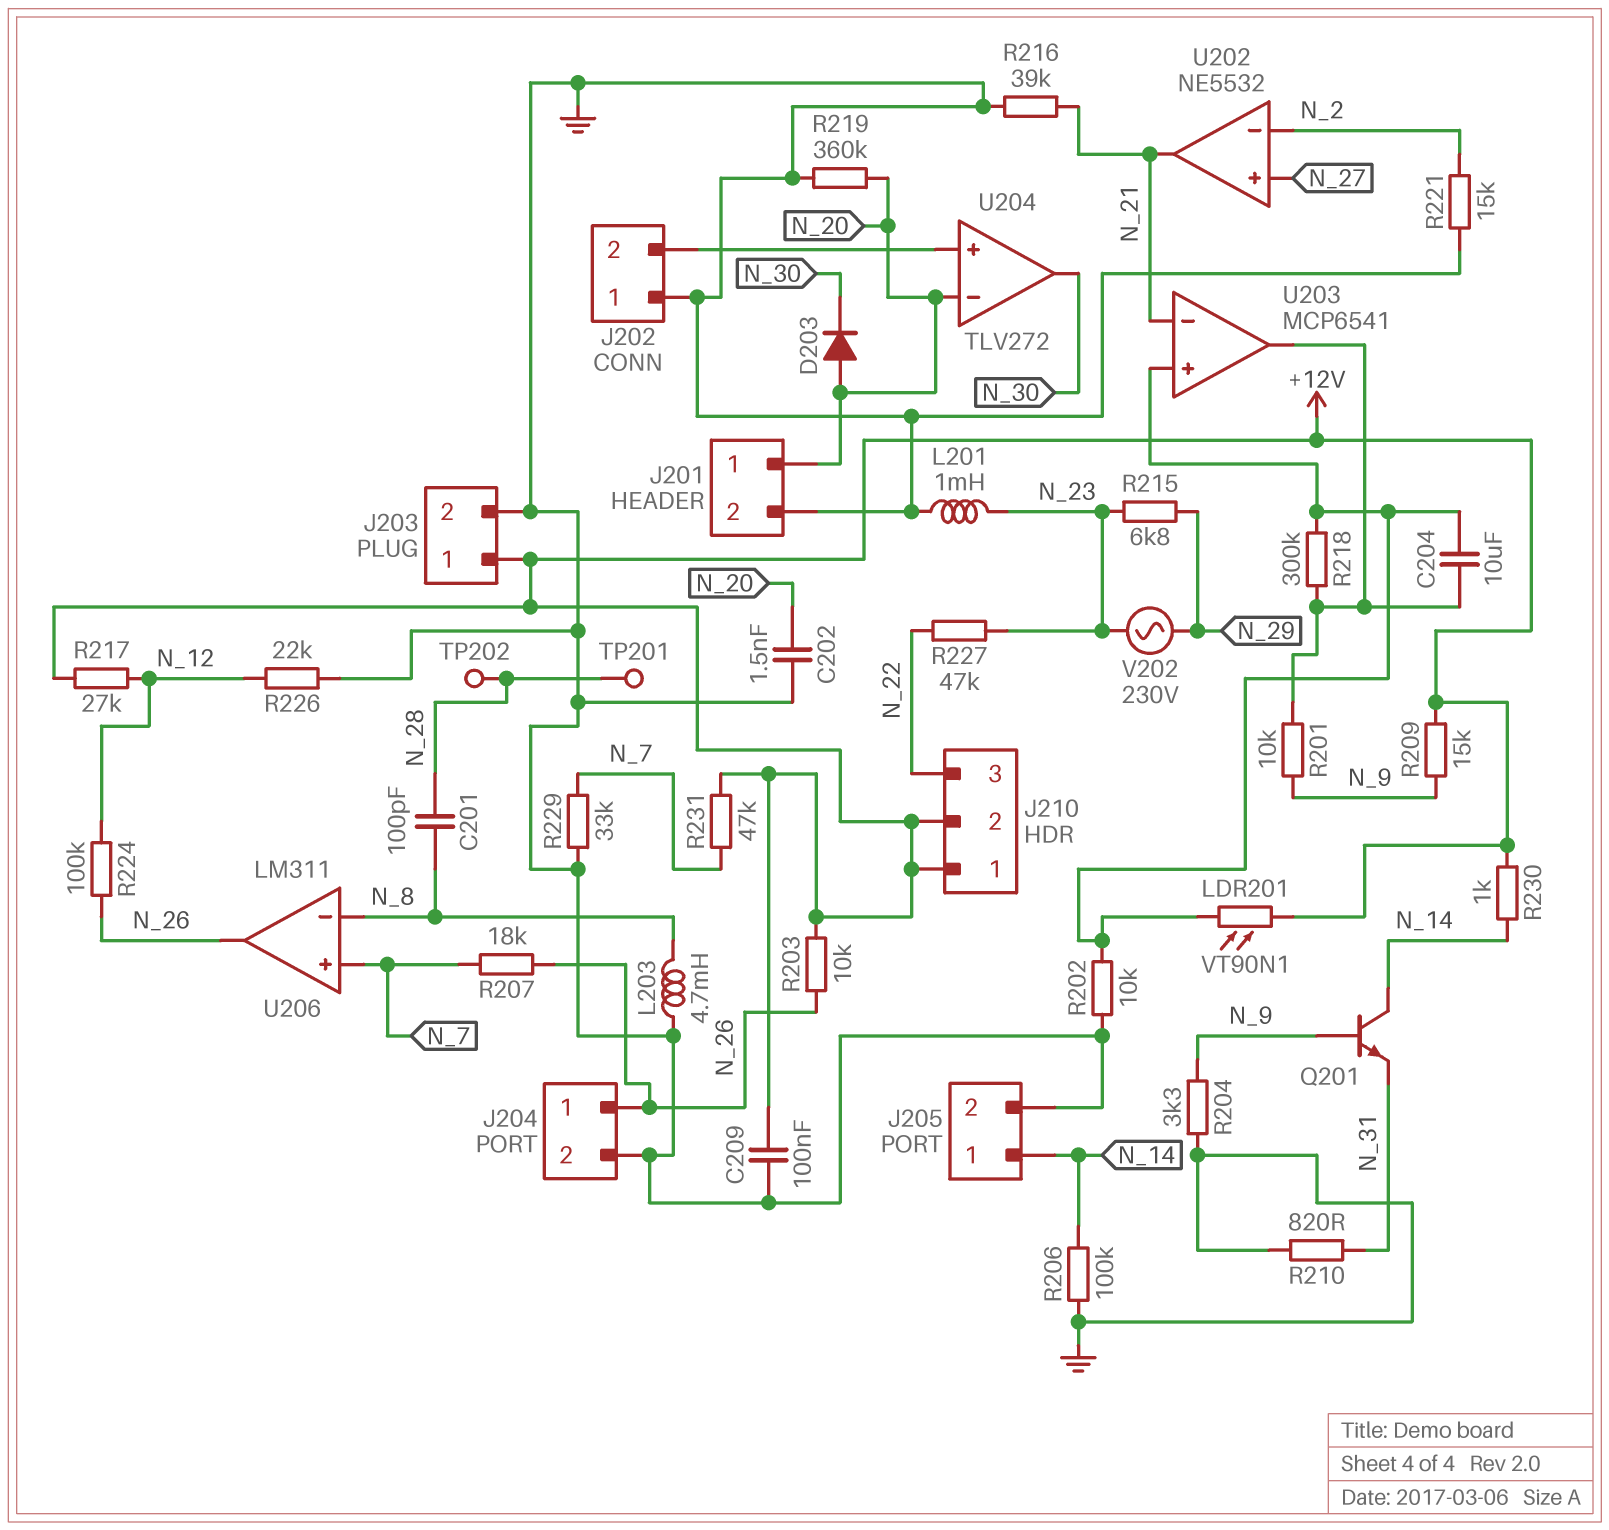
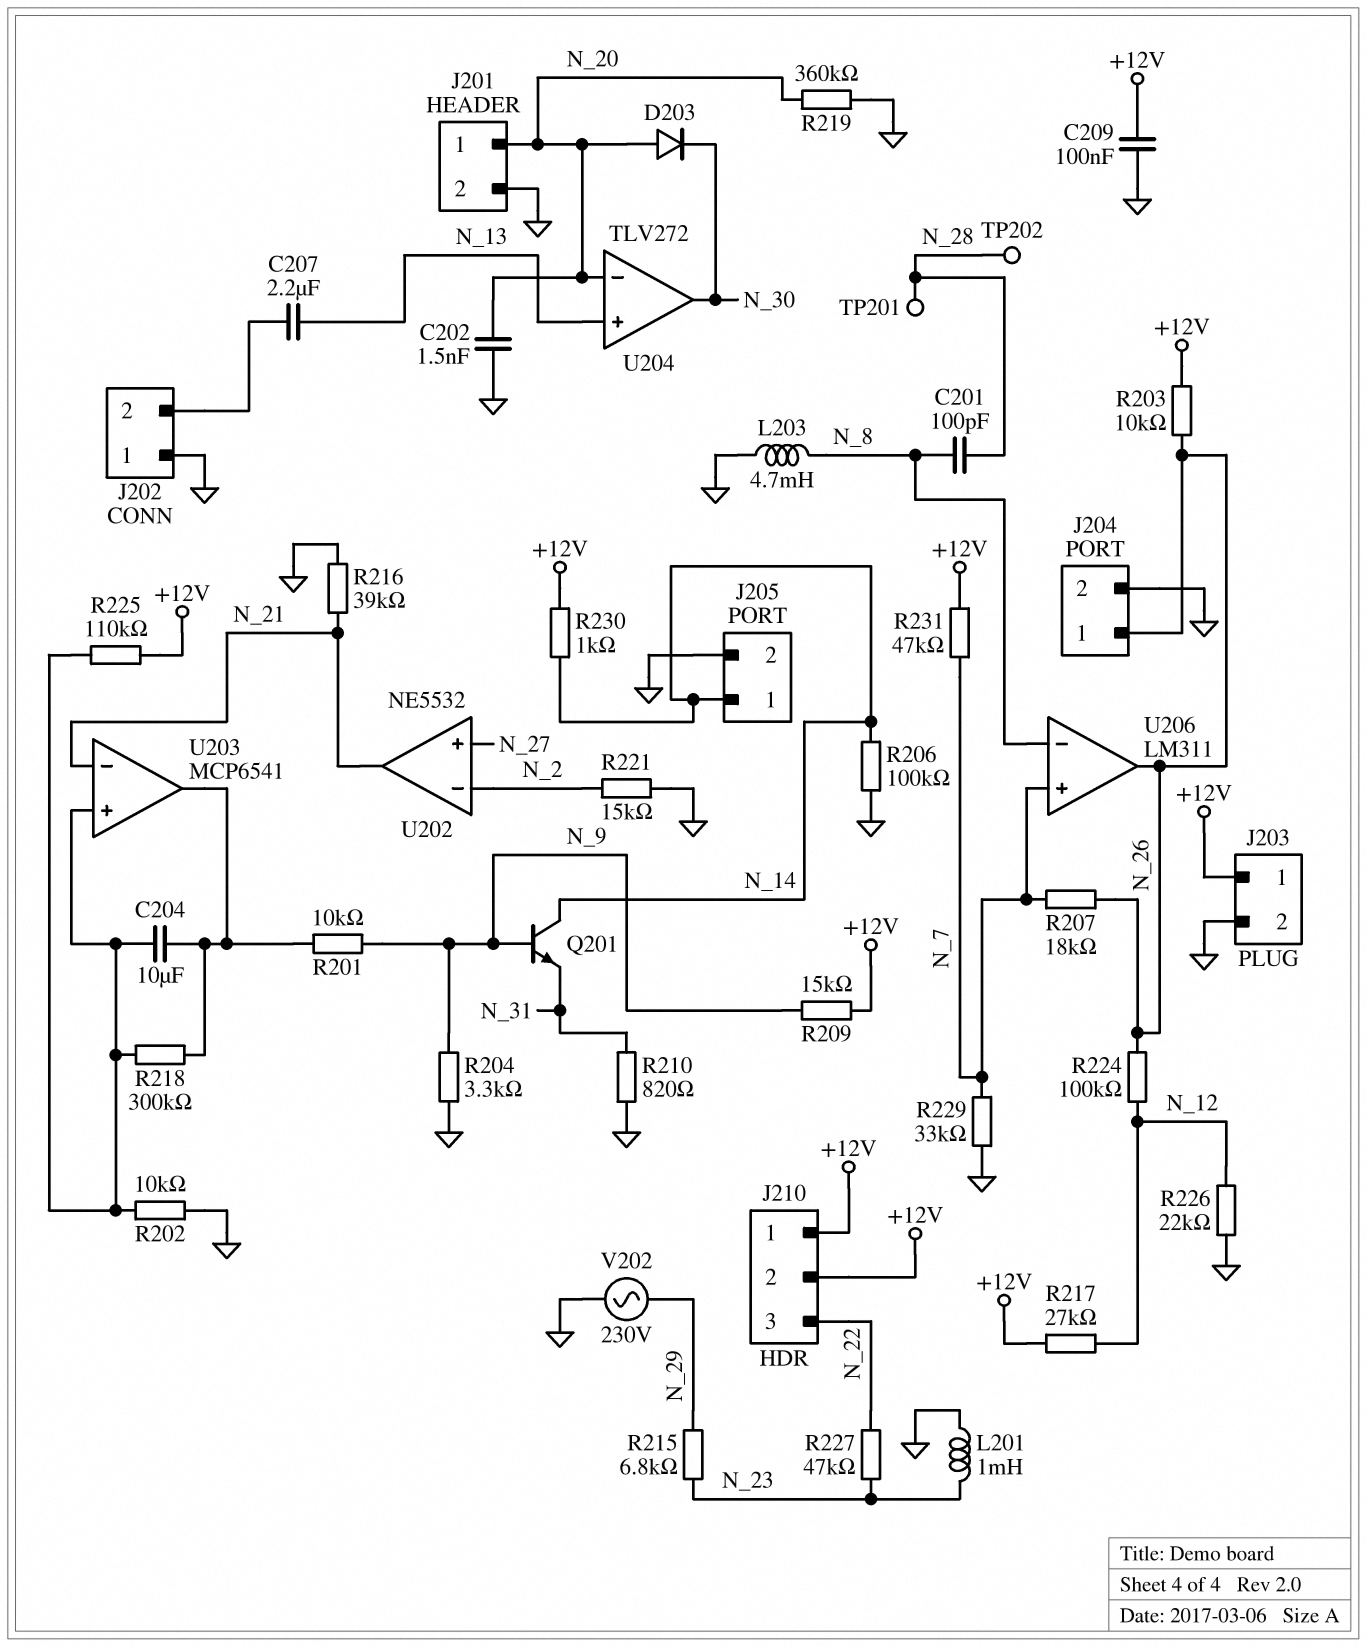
C207: none -> 2.2uF (J202/2, N_13)
LDR201: VT90N1 (+12V, U203/in+) -> none
R225: none -> 110k (+12V, U203/in+)
U204 pin in+: J202/2 -> N_13
V202: AC 230V (N_23, N_29) -> AC 230V (GND, N_29)

